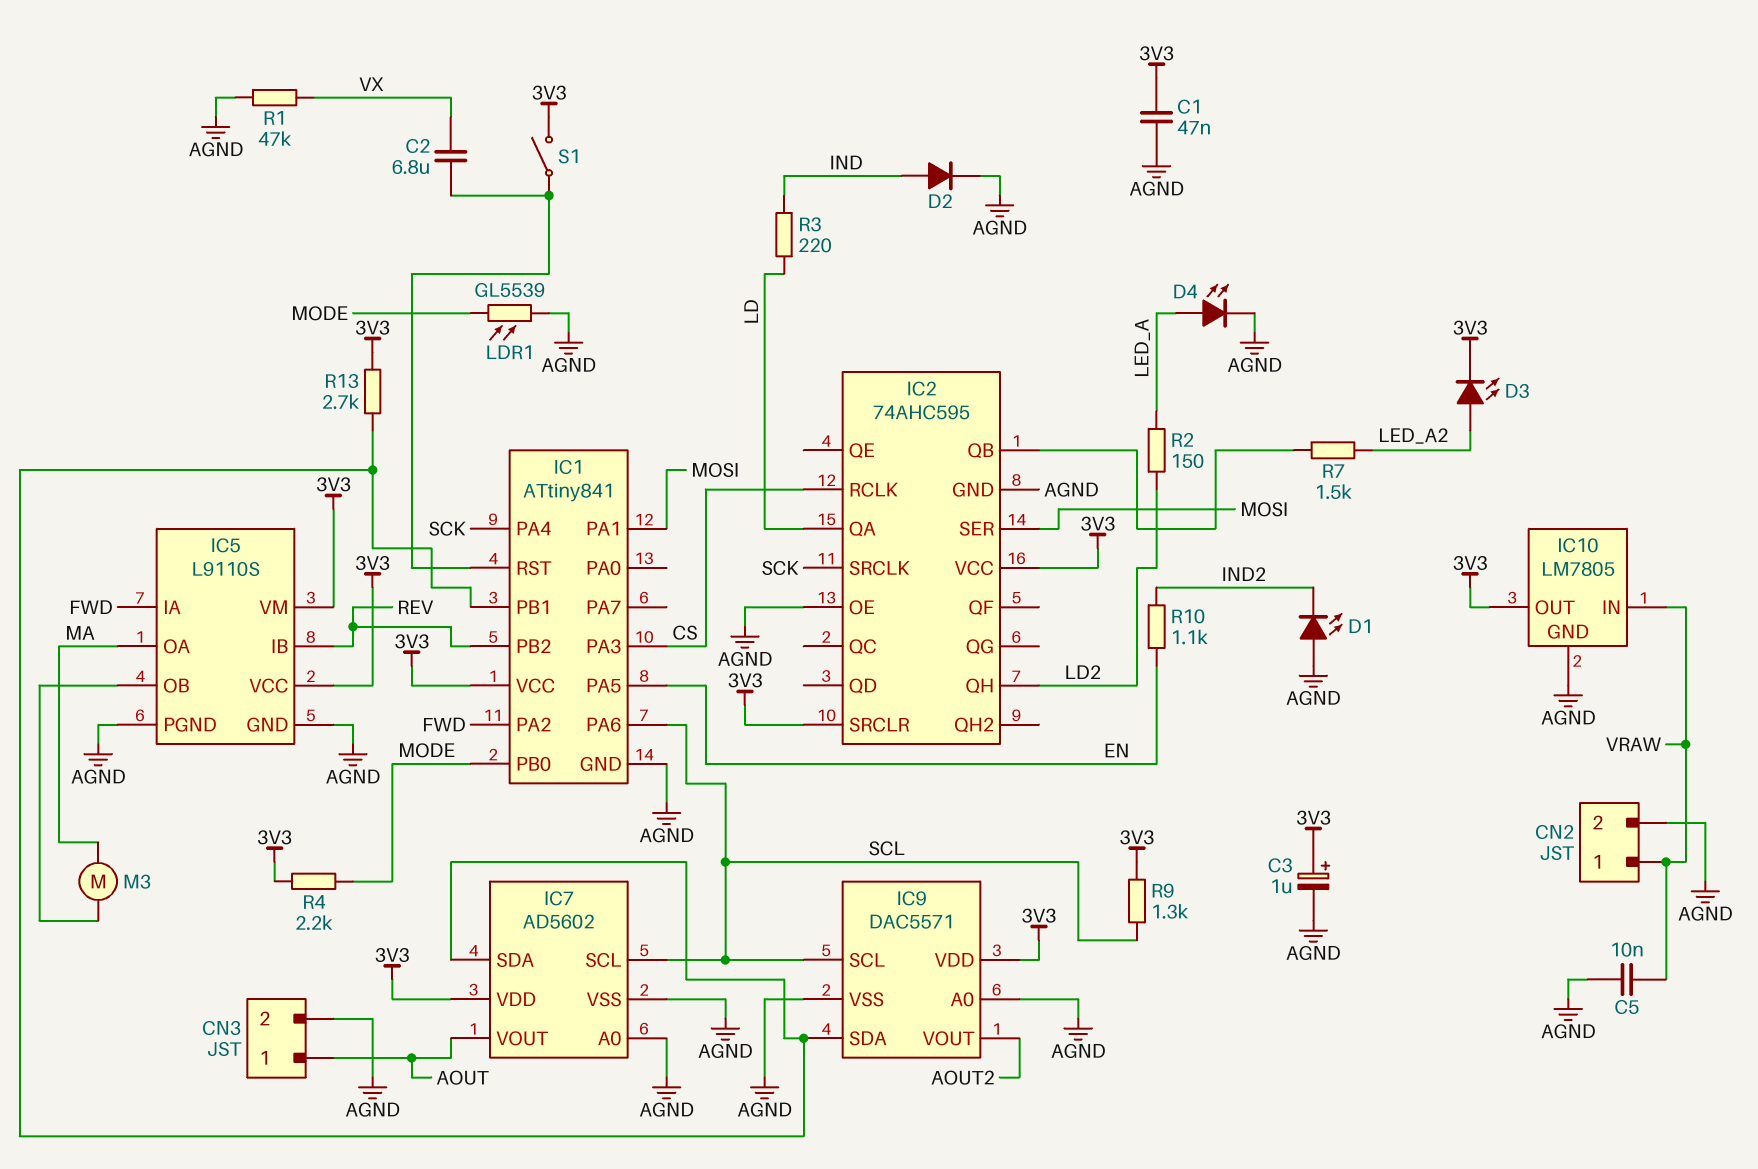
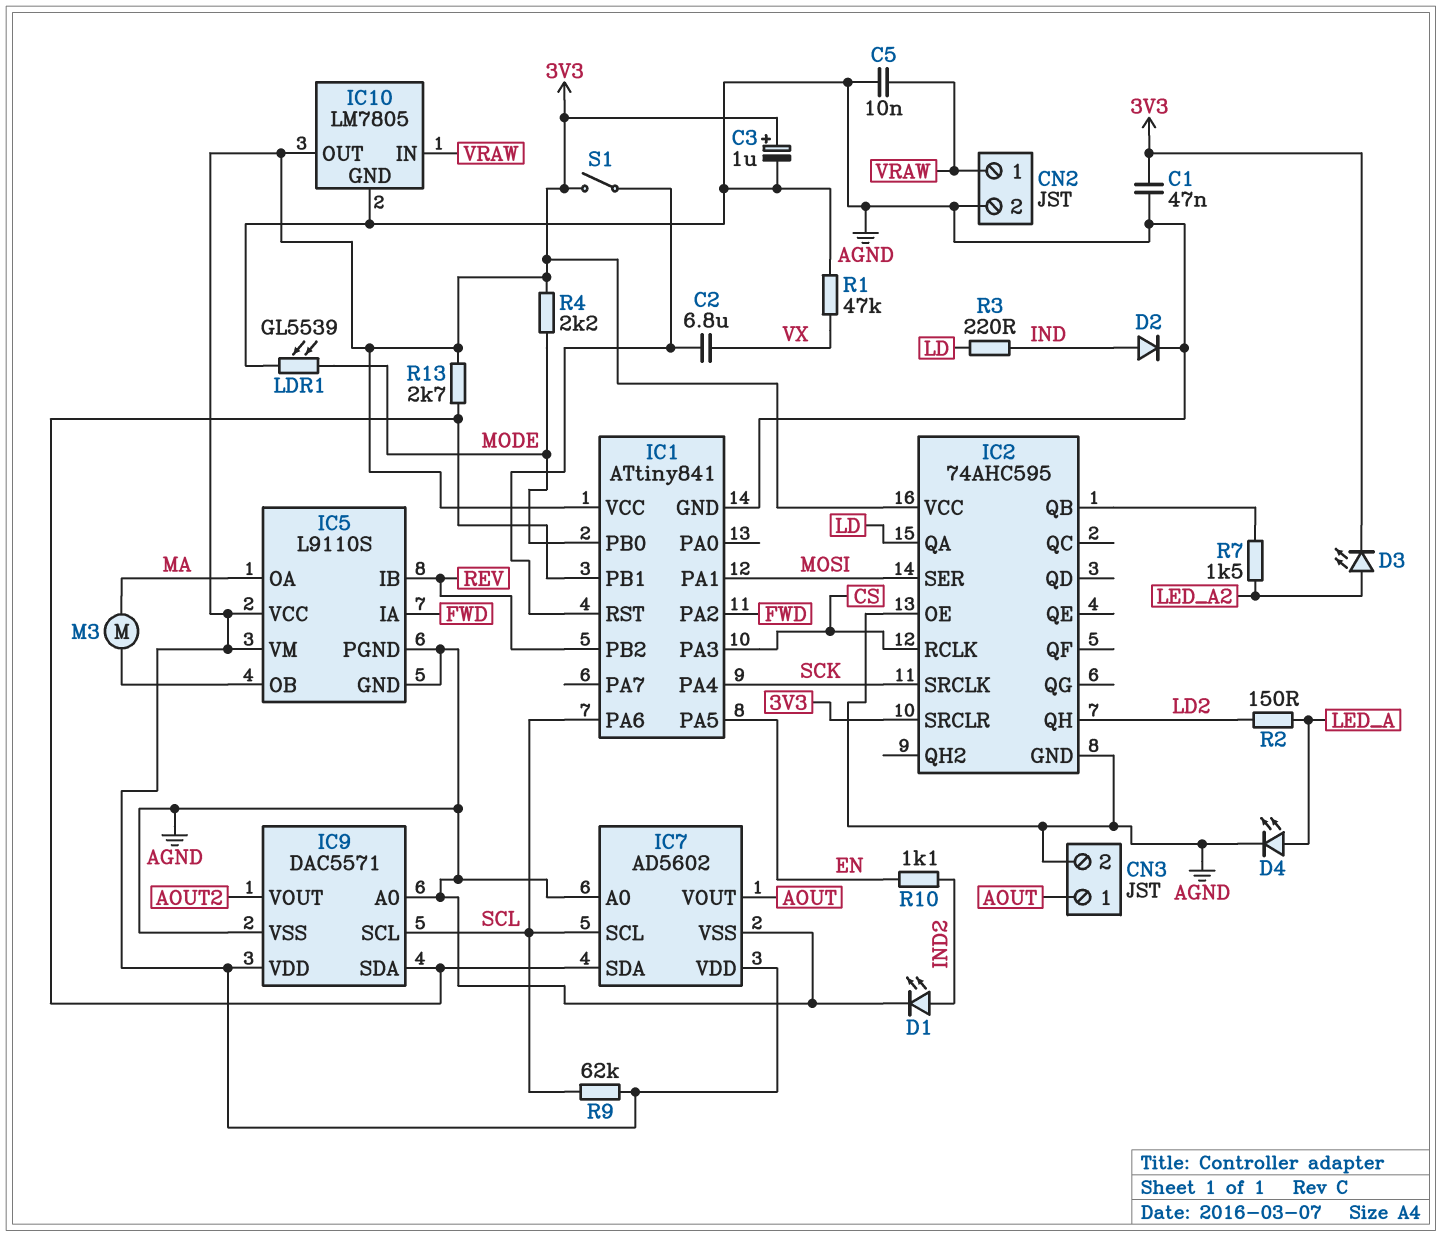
D1: LED (A AGND, K IND2) -> LED (A IND2, K AGND)
R9: 1.3k (3V3, SCL) -> 62k (3V3, SCL)

